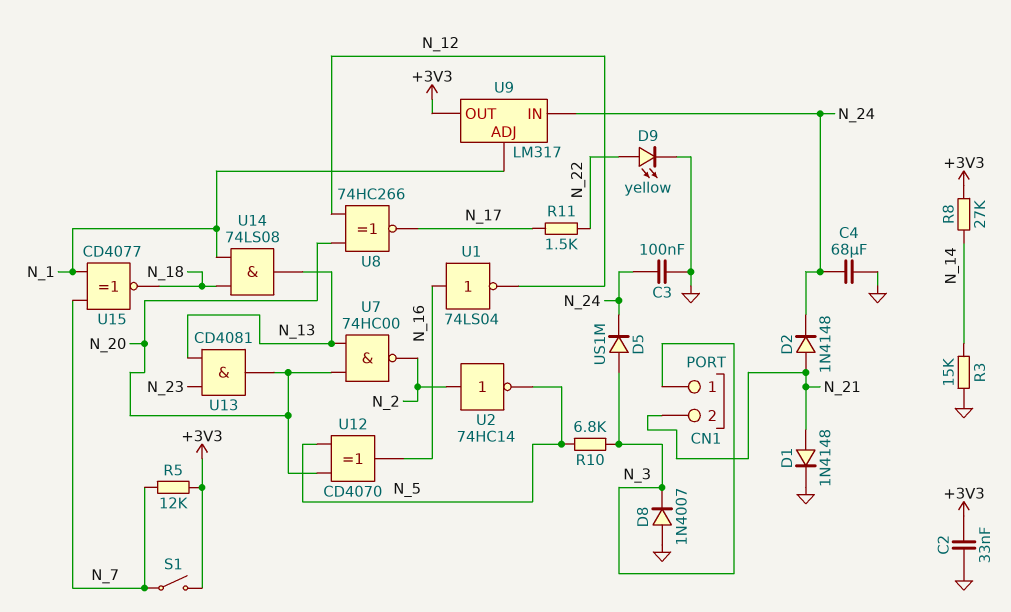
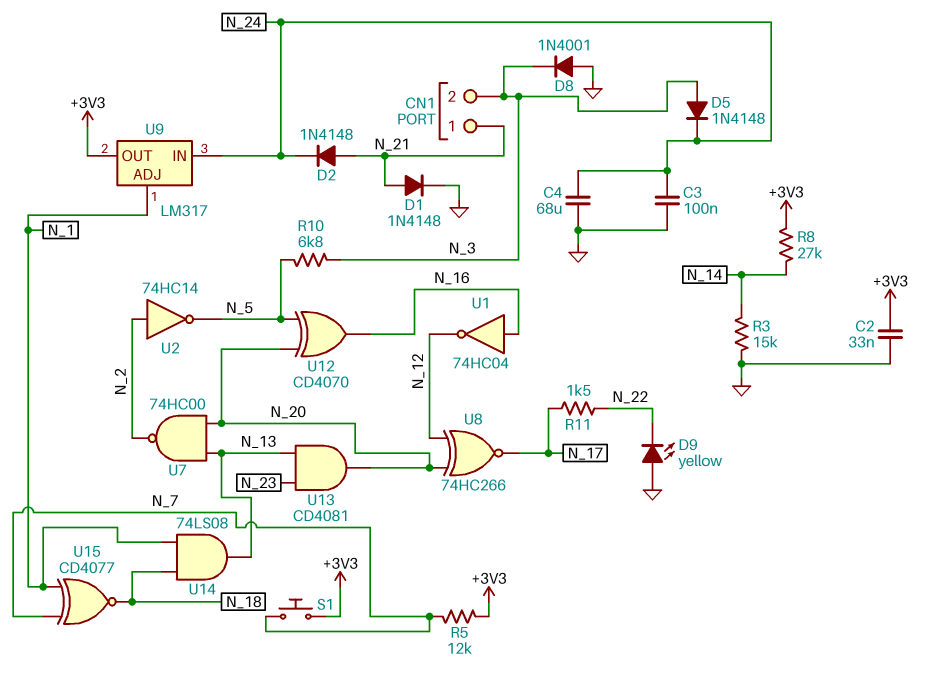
CN1 pin 1: N_3 -> N_21
CN1 pin 2: N_21 -> N_3
D5: diode US1M (A N_3, K N_24) -> diode 1N4148 (A N_3, K N_24)
D8: diode 1N4007 (A GND, K N_3) -> diode 1N4001 (A GND, K N_3)
D9: LED yellow (A N_22, K GND) -> LED yellow (A GND, K N_22)
S1: switch (+3V3, N_7) -> button (+3V3, N_7)
U1: NOT 74LS04 (in N_16, out N_12) -> NOT 74HC04 (in N_16, out N_12)

